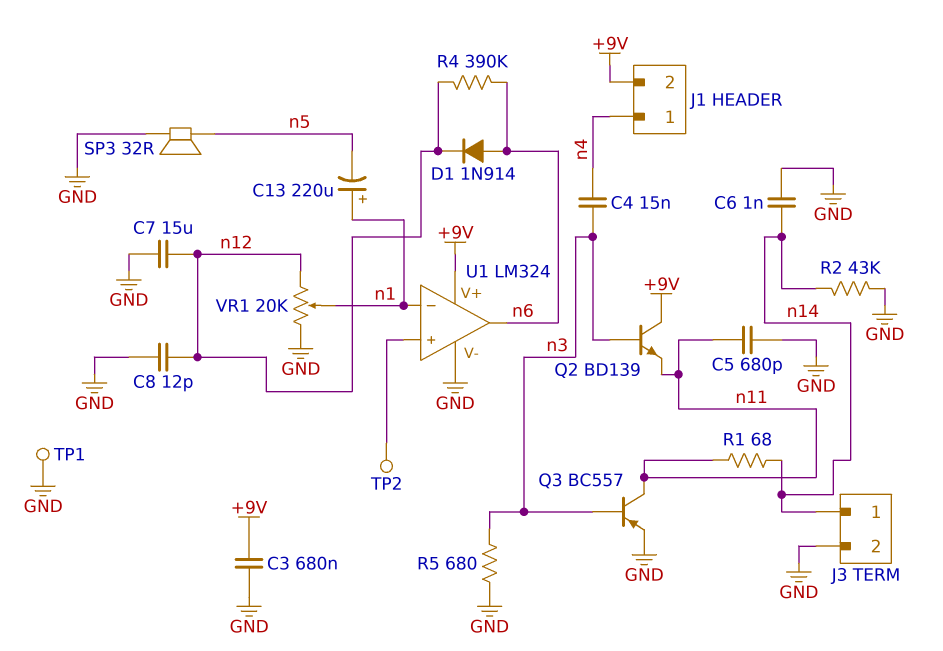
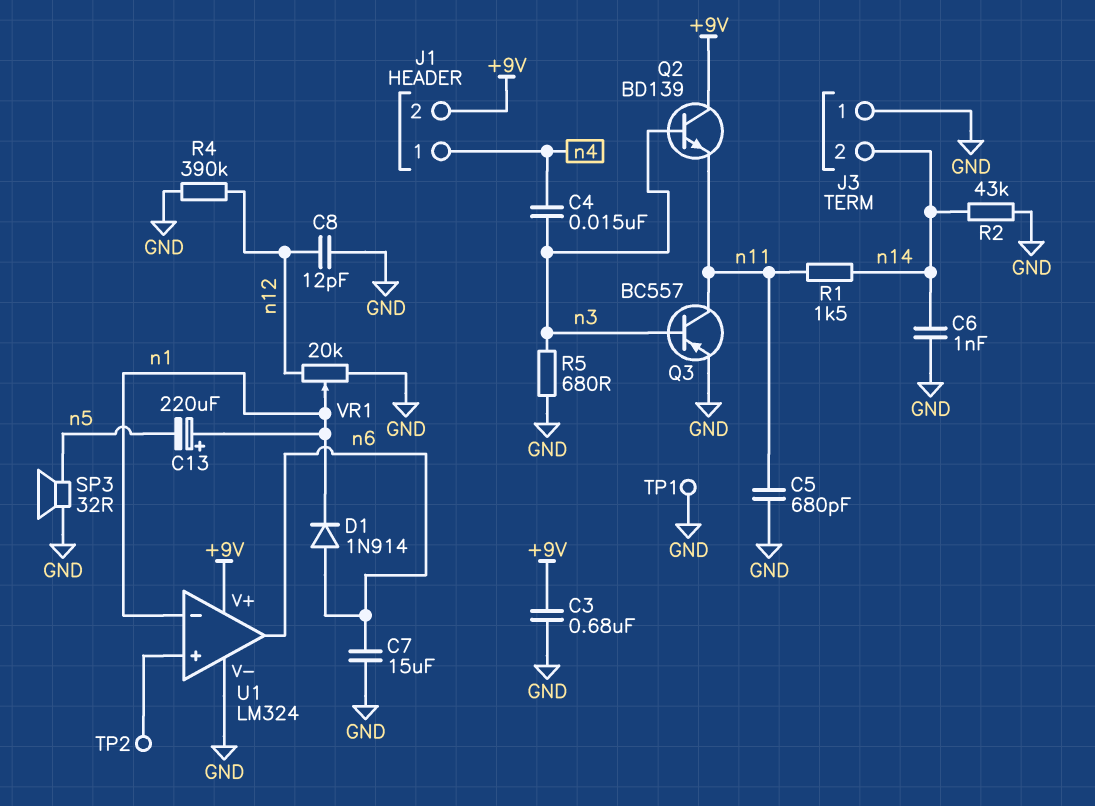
C7: 15uF (GND, n12) -> 15uF (GND, n6)
D1: diode 1N914 (A n6, K n12) -> diode 1N914 (A n6, K n1)
J3 pin 1: n14 -> GND
J3 pin 2: GND -> n14
R1: 68 (n11, n14) -> 1.5k (n11, n14)
R4: 390k (n6, n12) -> 390k (GND, n12)

